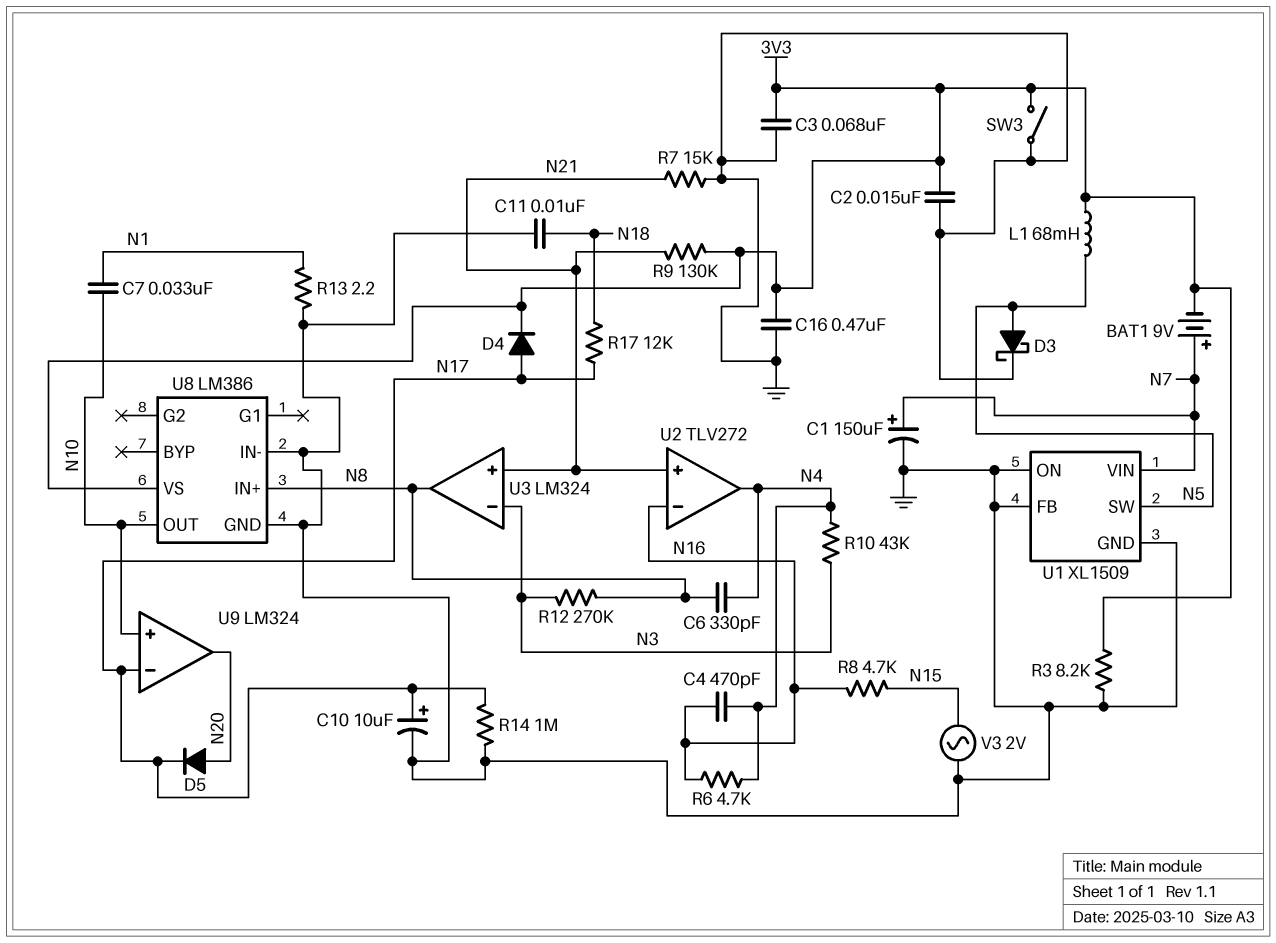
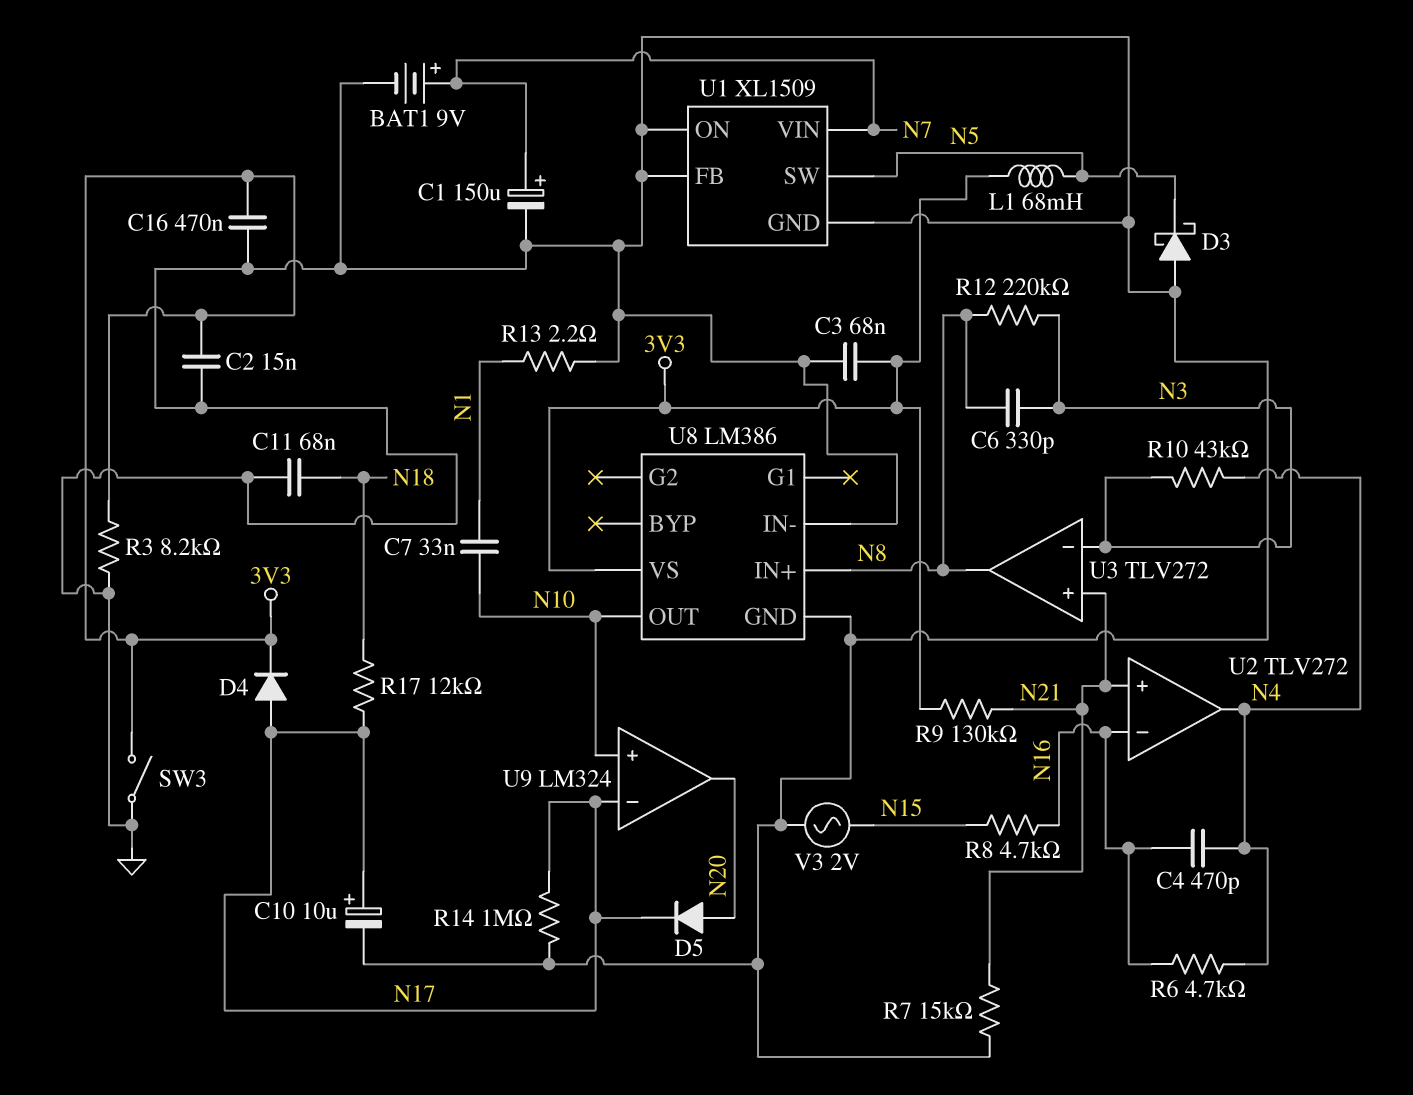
BAT1: 9V (plus N7, minus 3V3) -> 9V (plus N7, minus GND)
C6: 330pF (N4, N8) -> 330pF (N3, N8)
C11: 10nF (GND, N18) -> 68nF (GND, N18)
D3: schottky (A N5, K GND) -> schottky (A GND, K N5)
R12: 270k (N3, N8) -> 220k (N3, N8)
U3: LM324 -> TLV272

